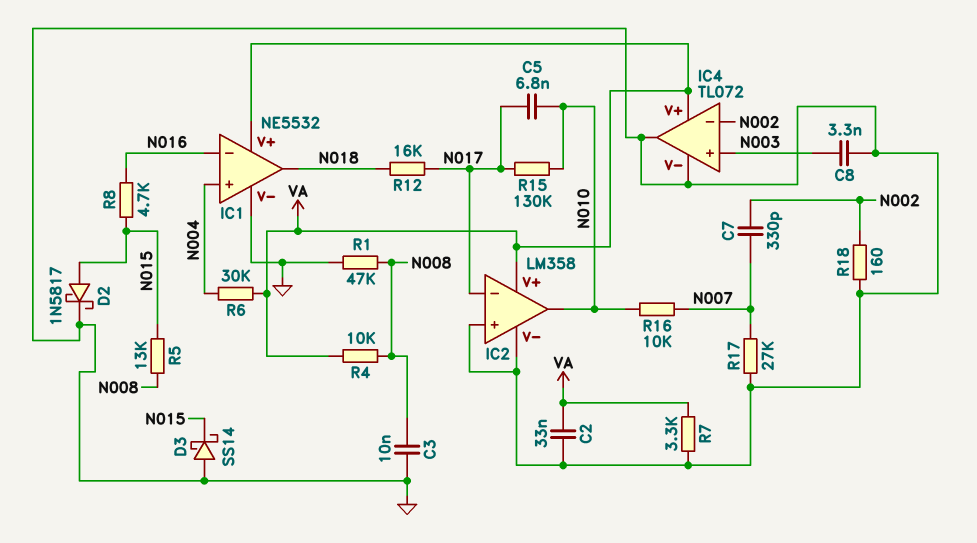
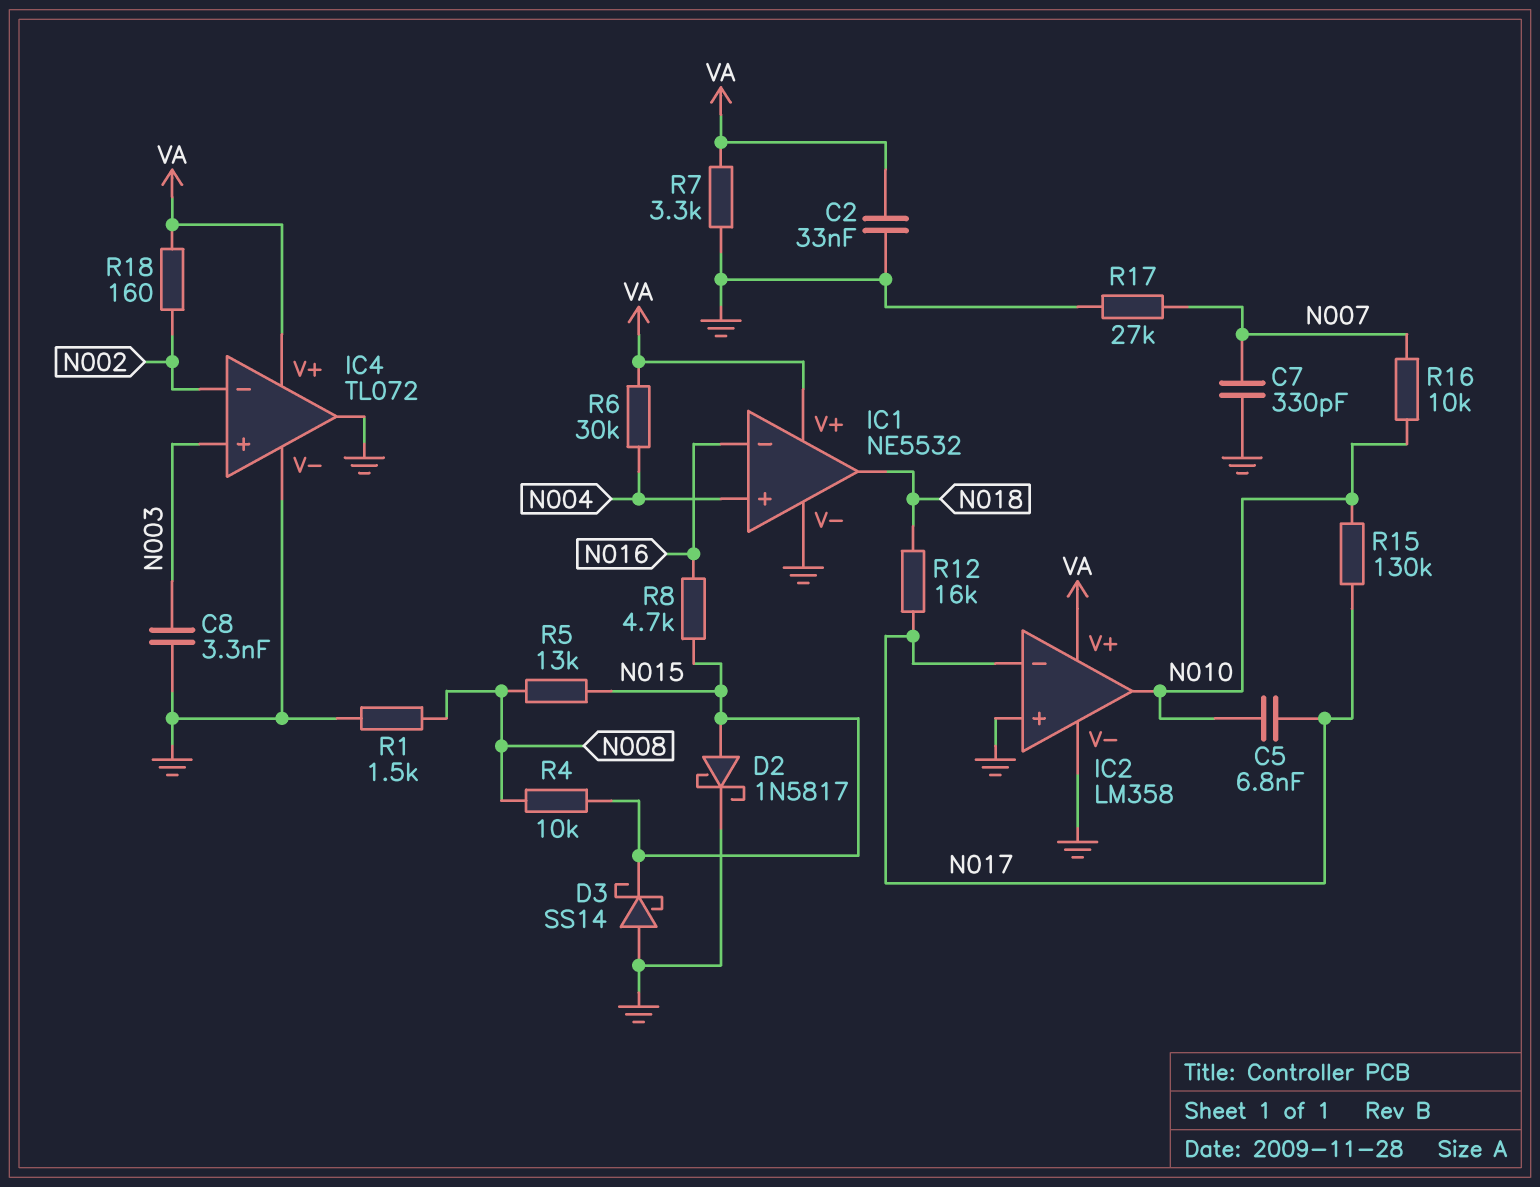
C3: 10nF (GND, N008) -> none
C7: 330pF (N002, N007) -> 330pF (GND, N007)
R1: 47k (GND, N008) -> 1.5k (GND, N008)
R4: 10k (N008, VA) -> 10k (N008, N015)
R18: 160 (GND, N002) -> 160 (N002, VA)

